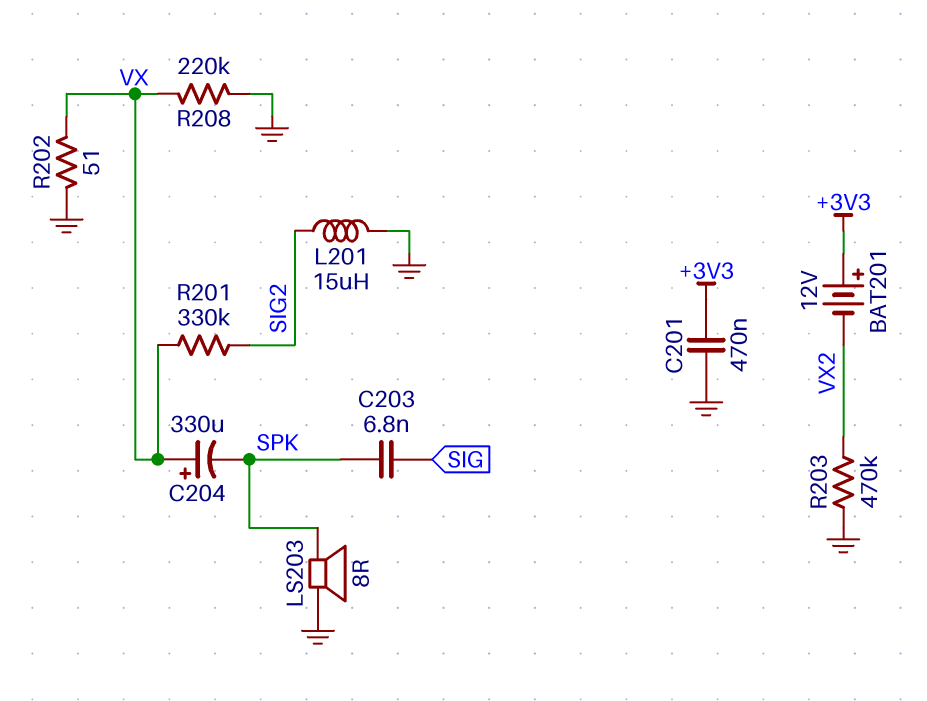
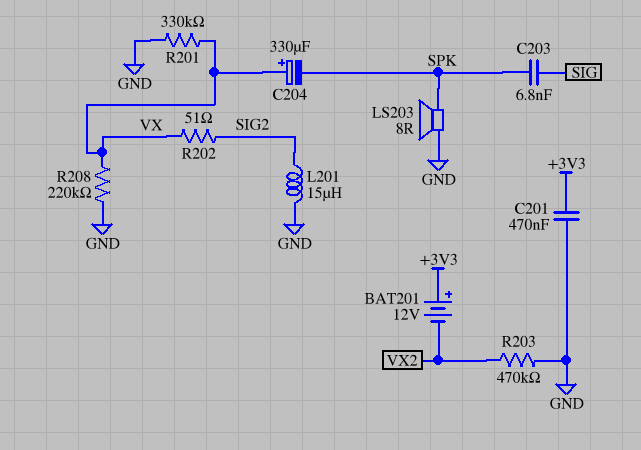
R201: 330k (SIG2, VX) -> 330k (GND, VX)
R202: 51 (GND, VX) -> 51 (SIG2, VX)

